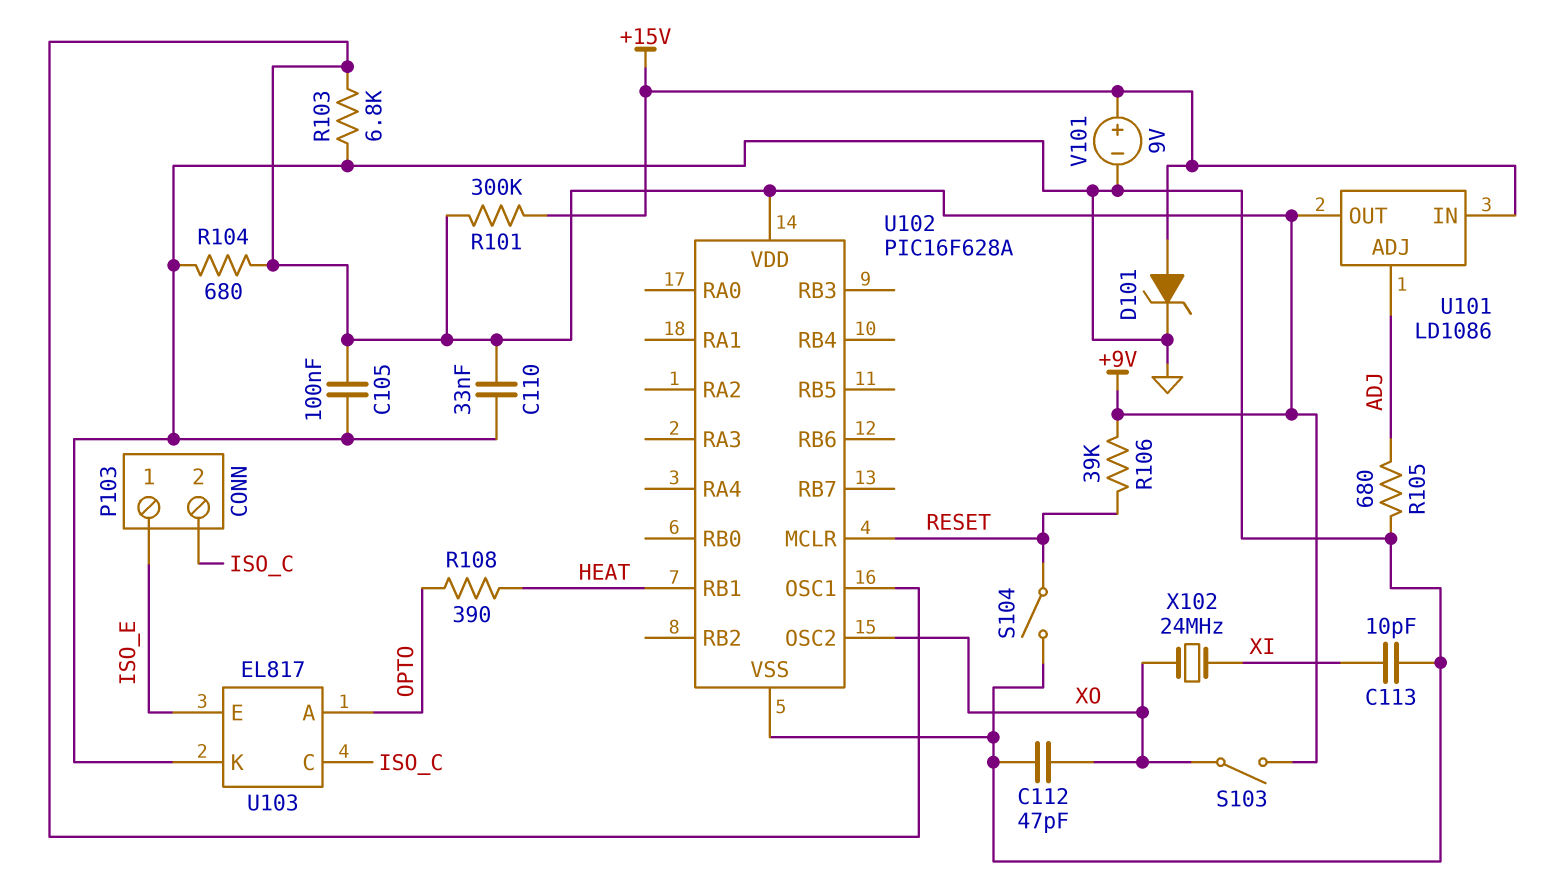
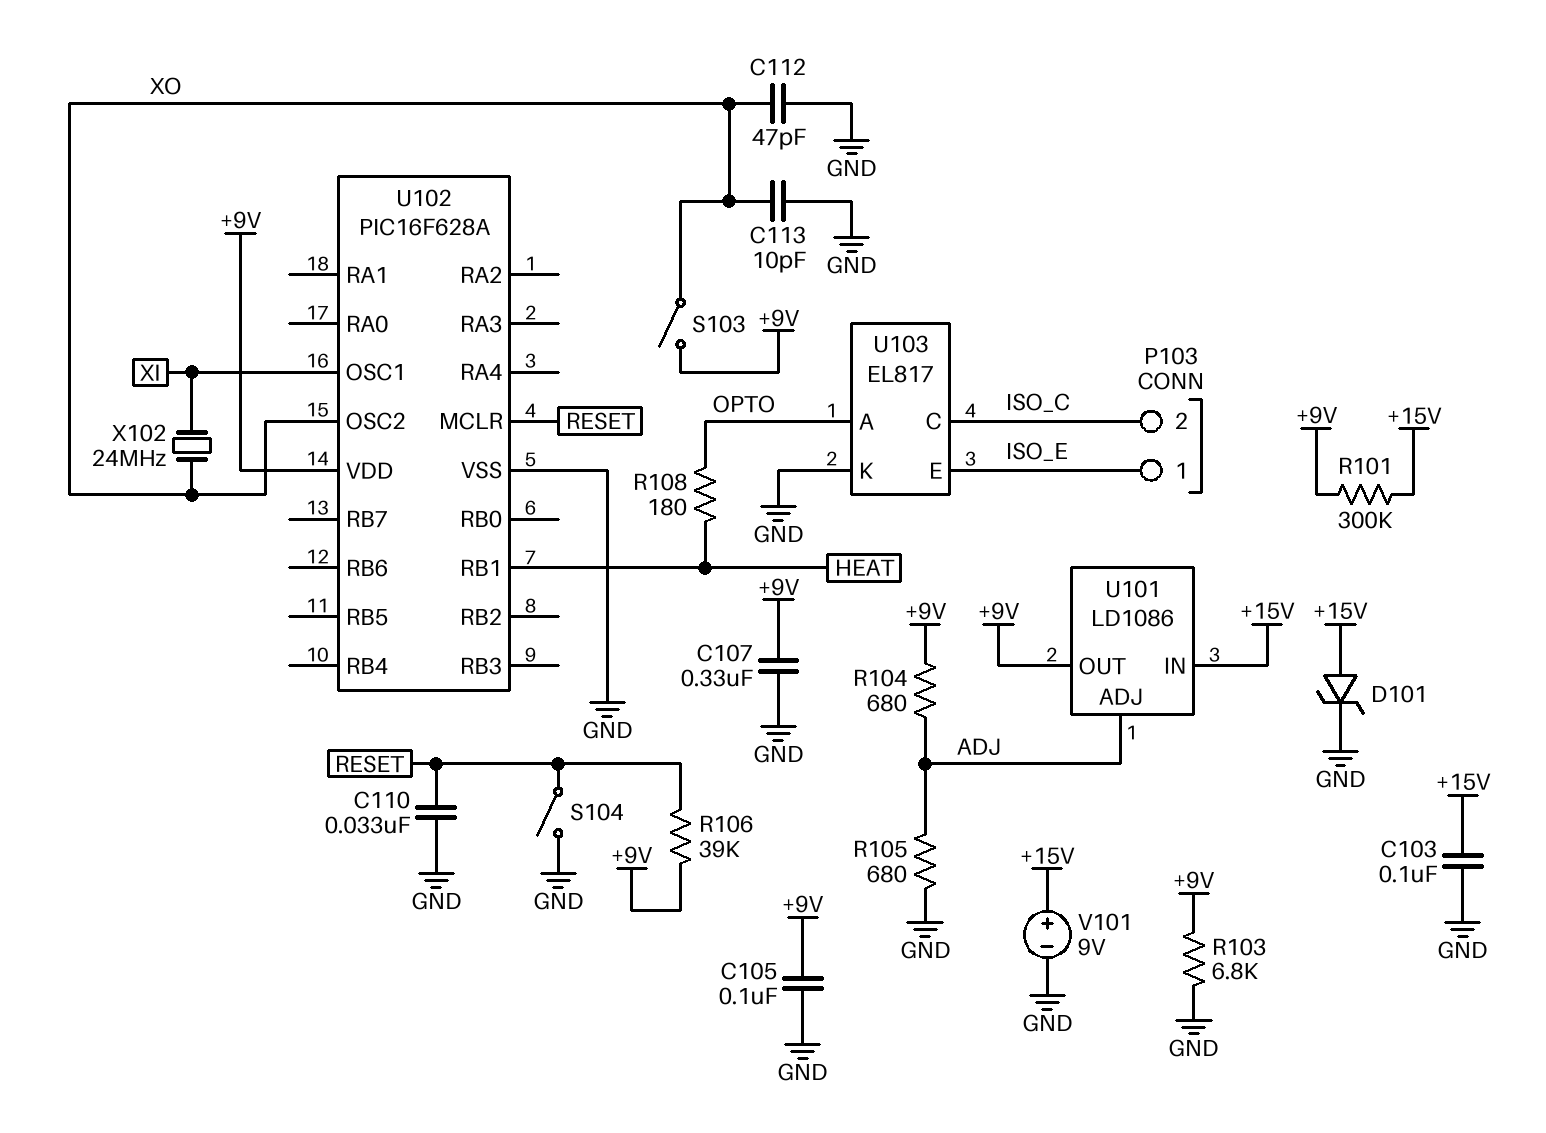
C103: none -> 100nF (+15V, GND)
C107: none -> 330nF (+9V, GND)
C110: 33nF (+9V, GND) -> 33nF (GND, RESET)
C113: 10pF (GND, XI) -> 10pF (GND, XO)
R104: 680 (+9V, GND) -> 680 (+9V, ADJ)
R108: 390 (HEAT, OPTO) -> 180 (HEAT, OPTO)
U102 pin OSC1: +9V -> XI

